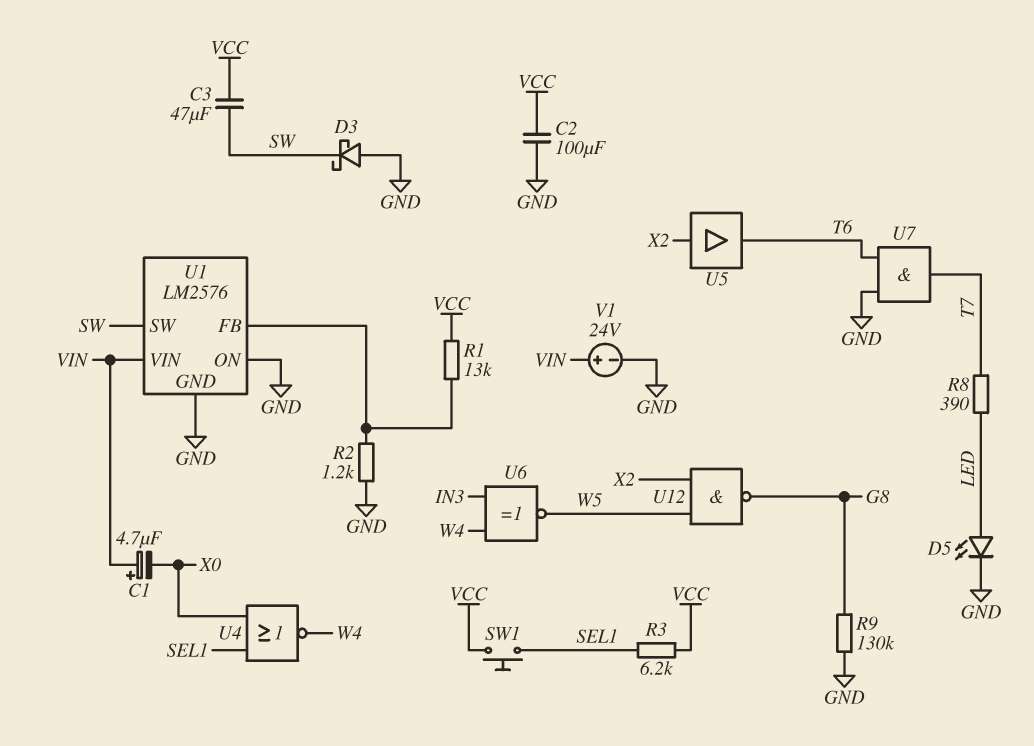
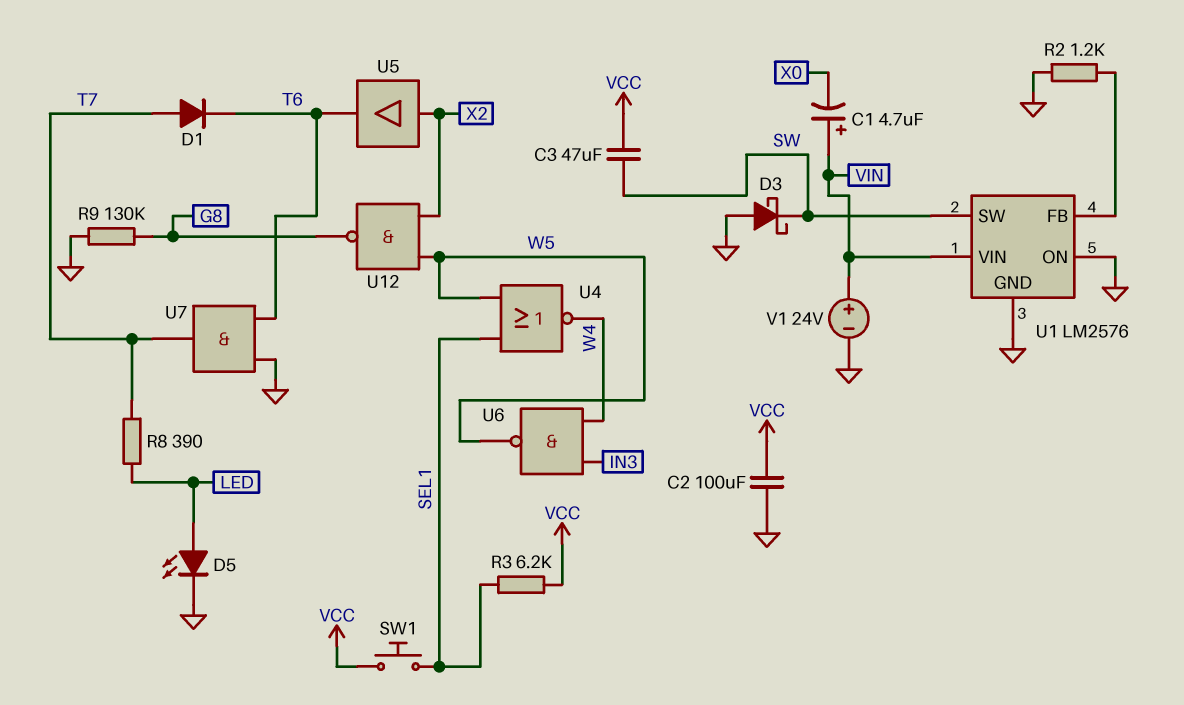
D1: none -> diode (A T7, K T6)
R1: 13k (U1/FB, VCC) -> none
U4: NOR (in SEL1, in X0, out W4) -> NOR (in SEL1, in W5, out W4)
U6: XNOR (in IN3, in W4, out W5) -> NAND (in IN3, in W4, out W5)

